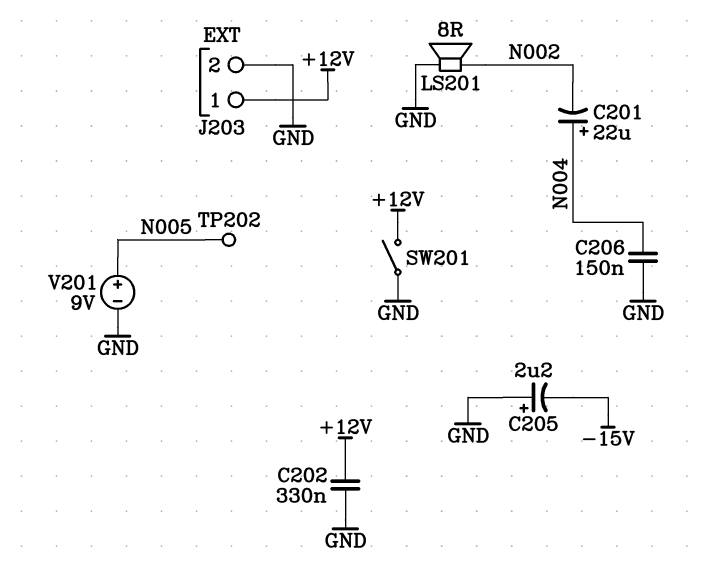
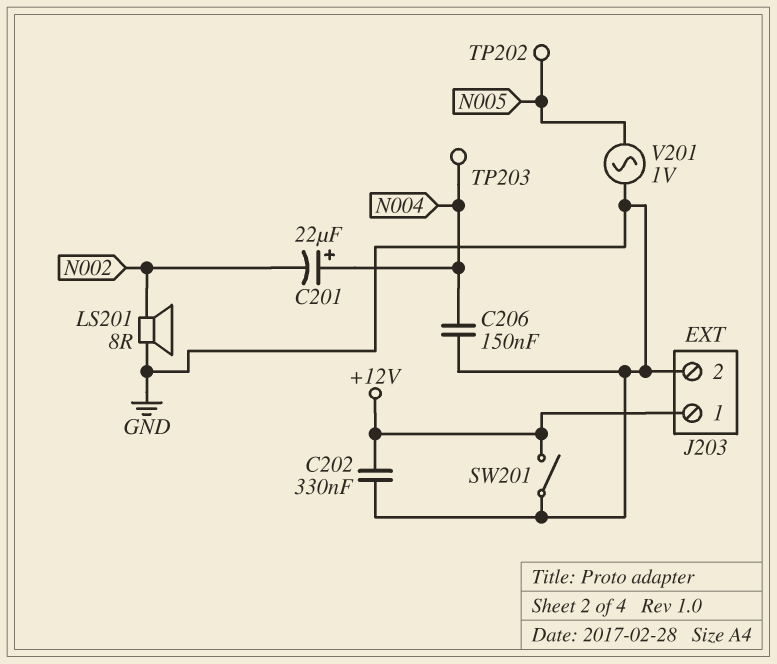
C205: 2.2uF (plus GND, minus -15V) -> none
TP203: none -> test point (N004)
V201: 9V (plus N005, minus GND) -> AC 1V (GND, N005)

